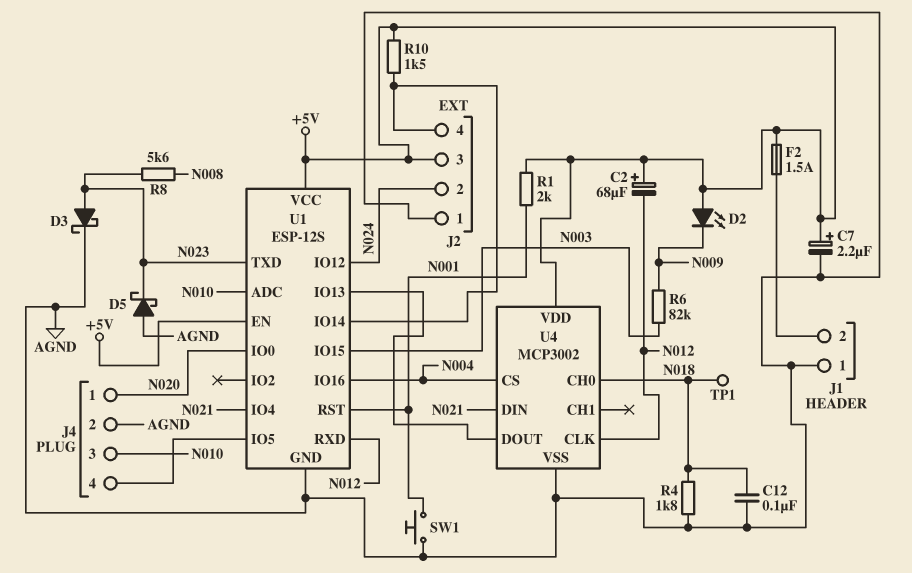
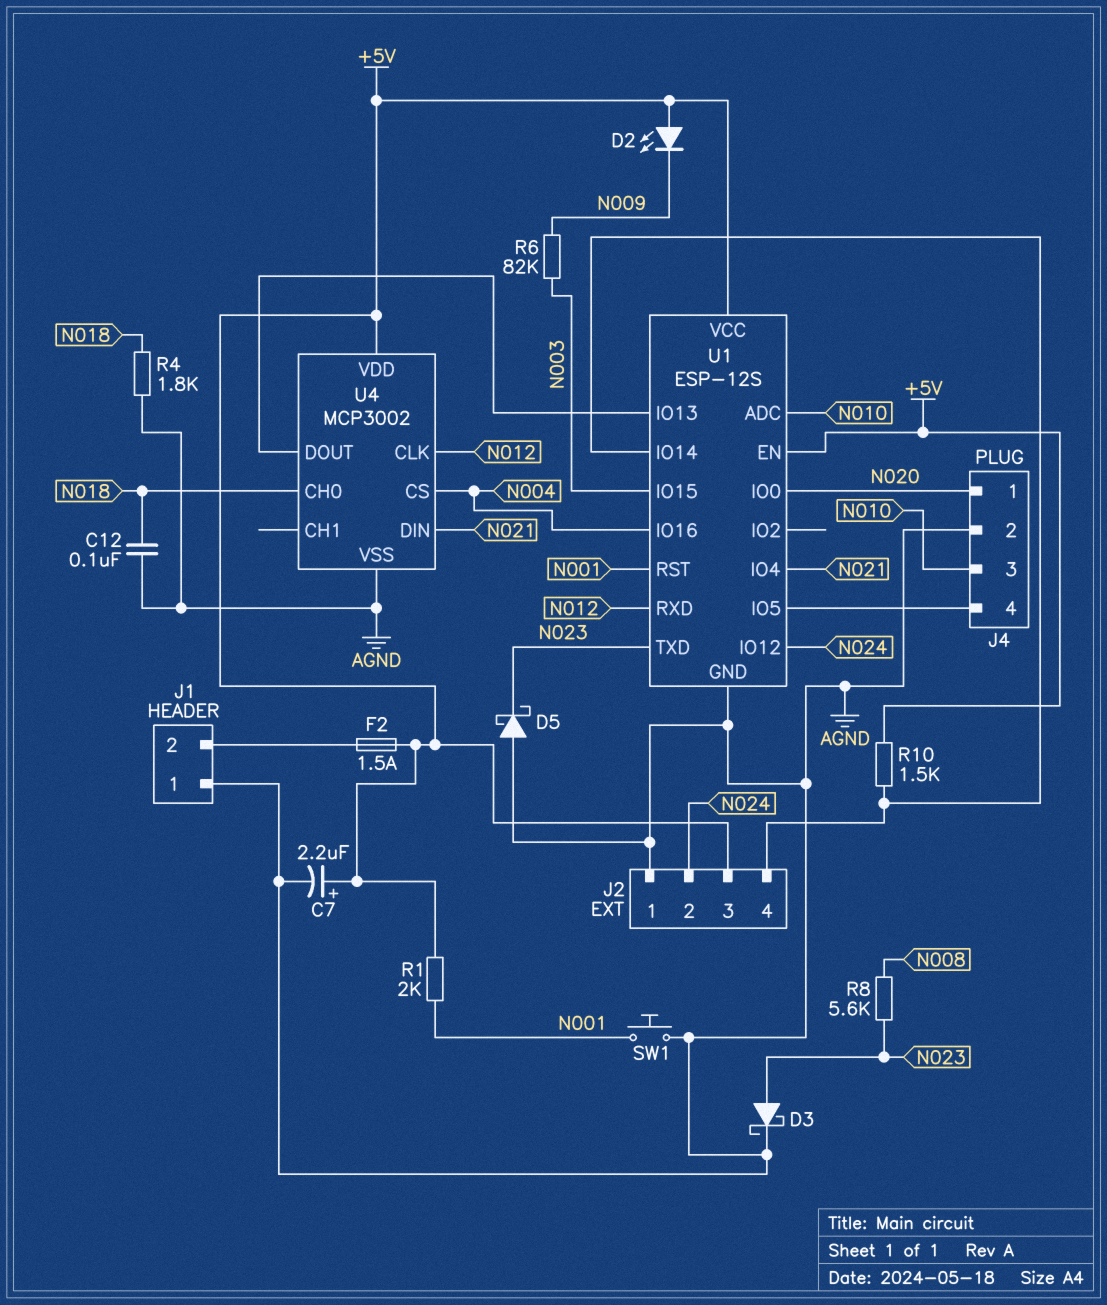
C2: 68uF (plus +5V, minus N012) -> none
TP1: test point (N018) -> none

